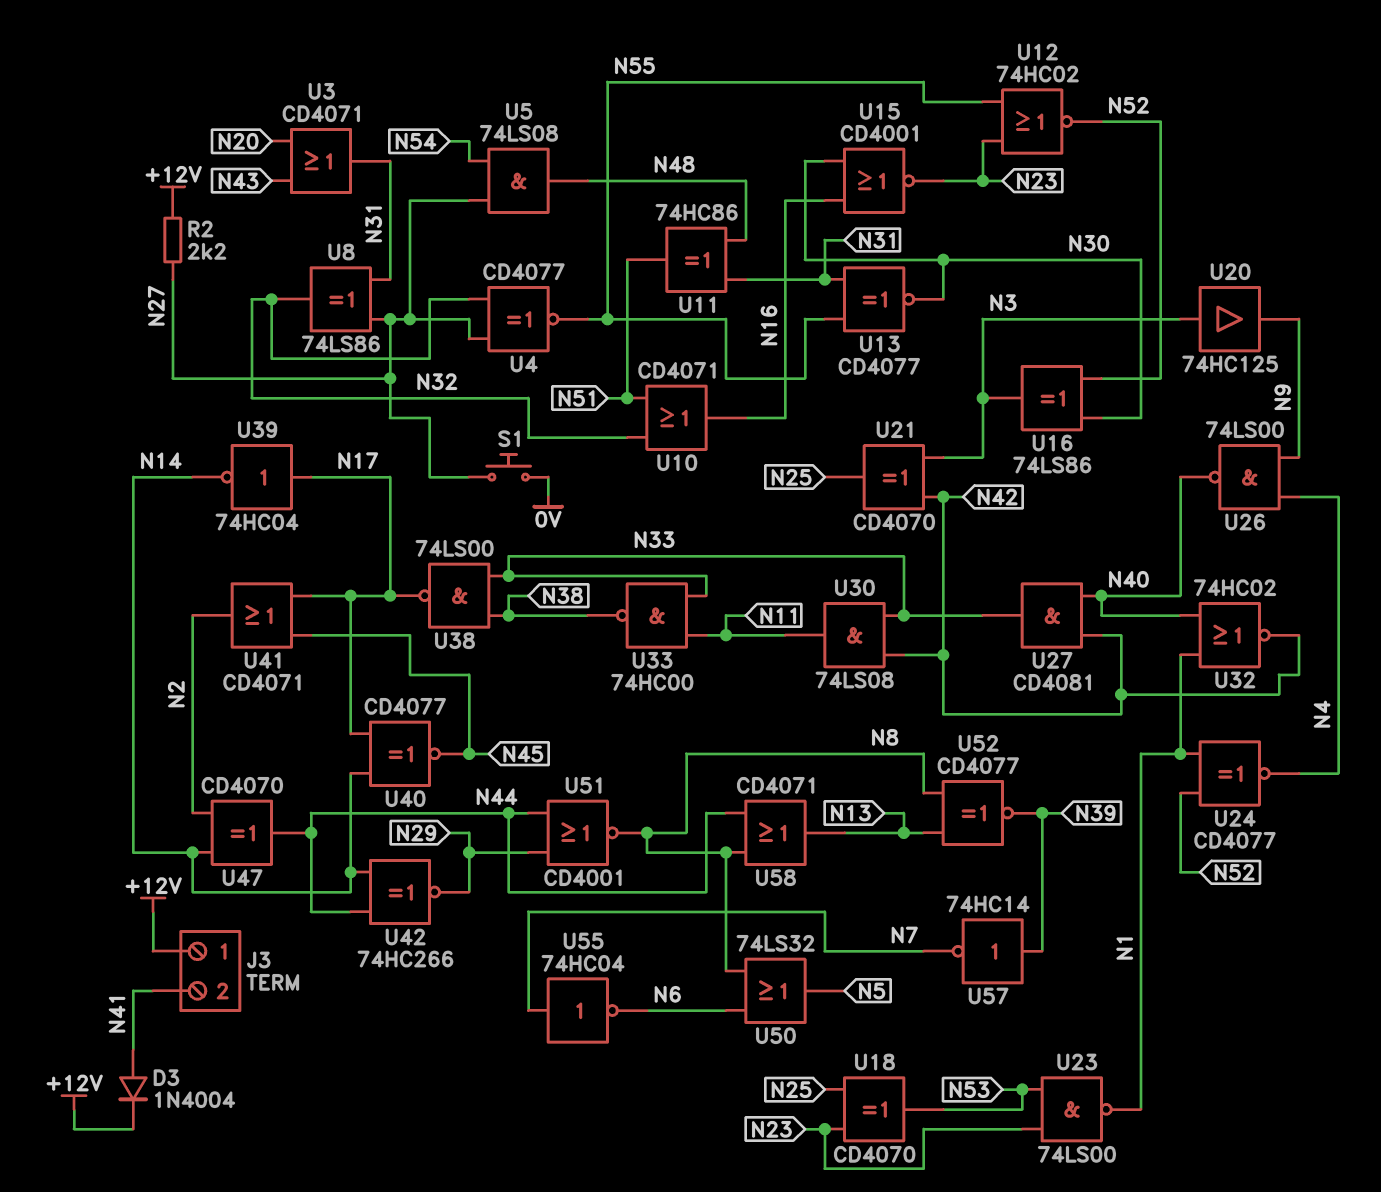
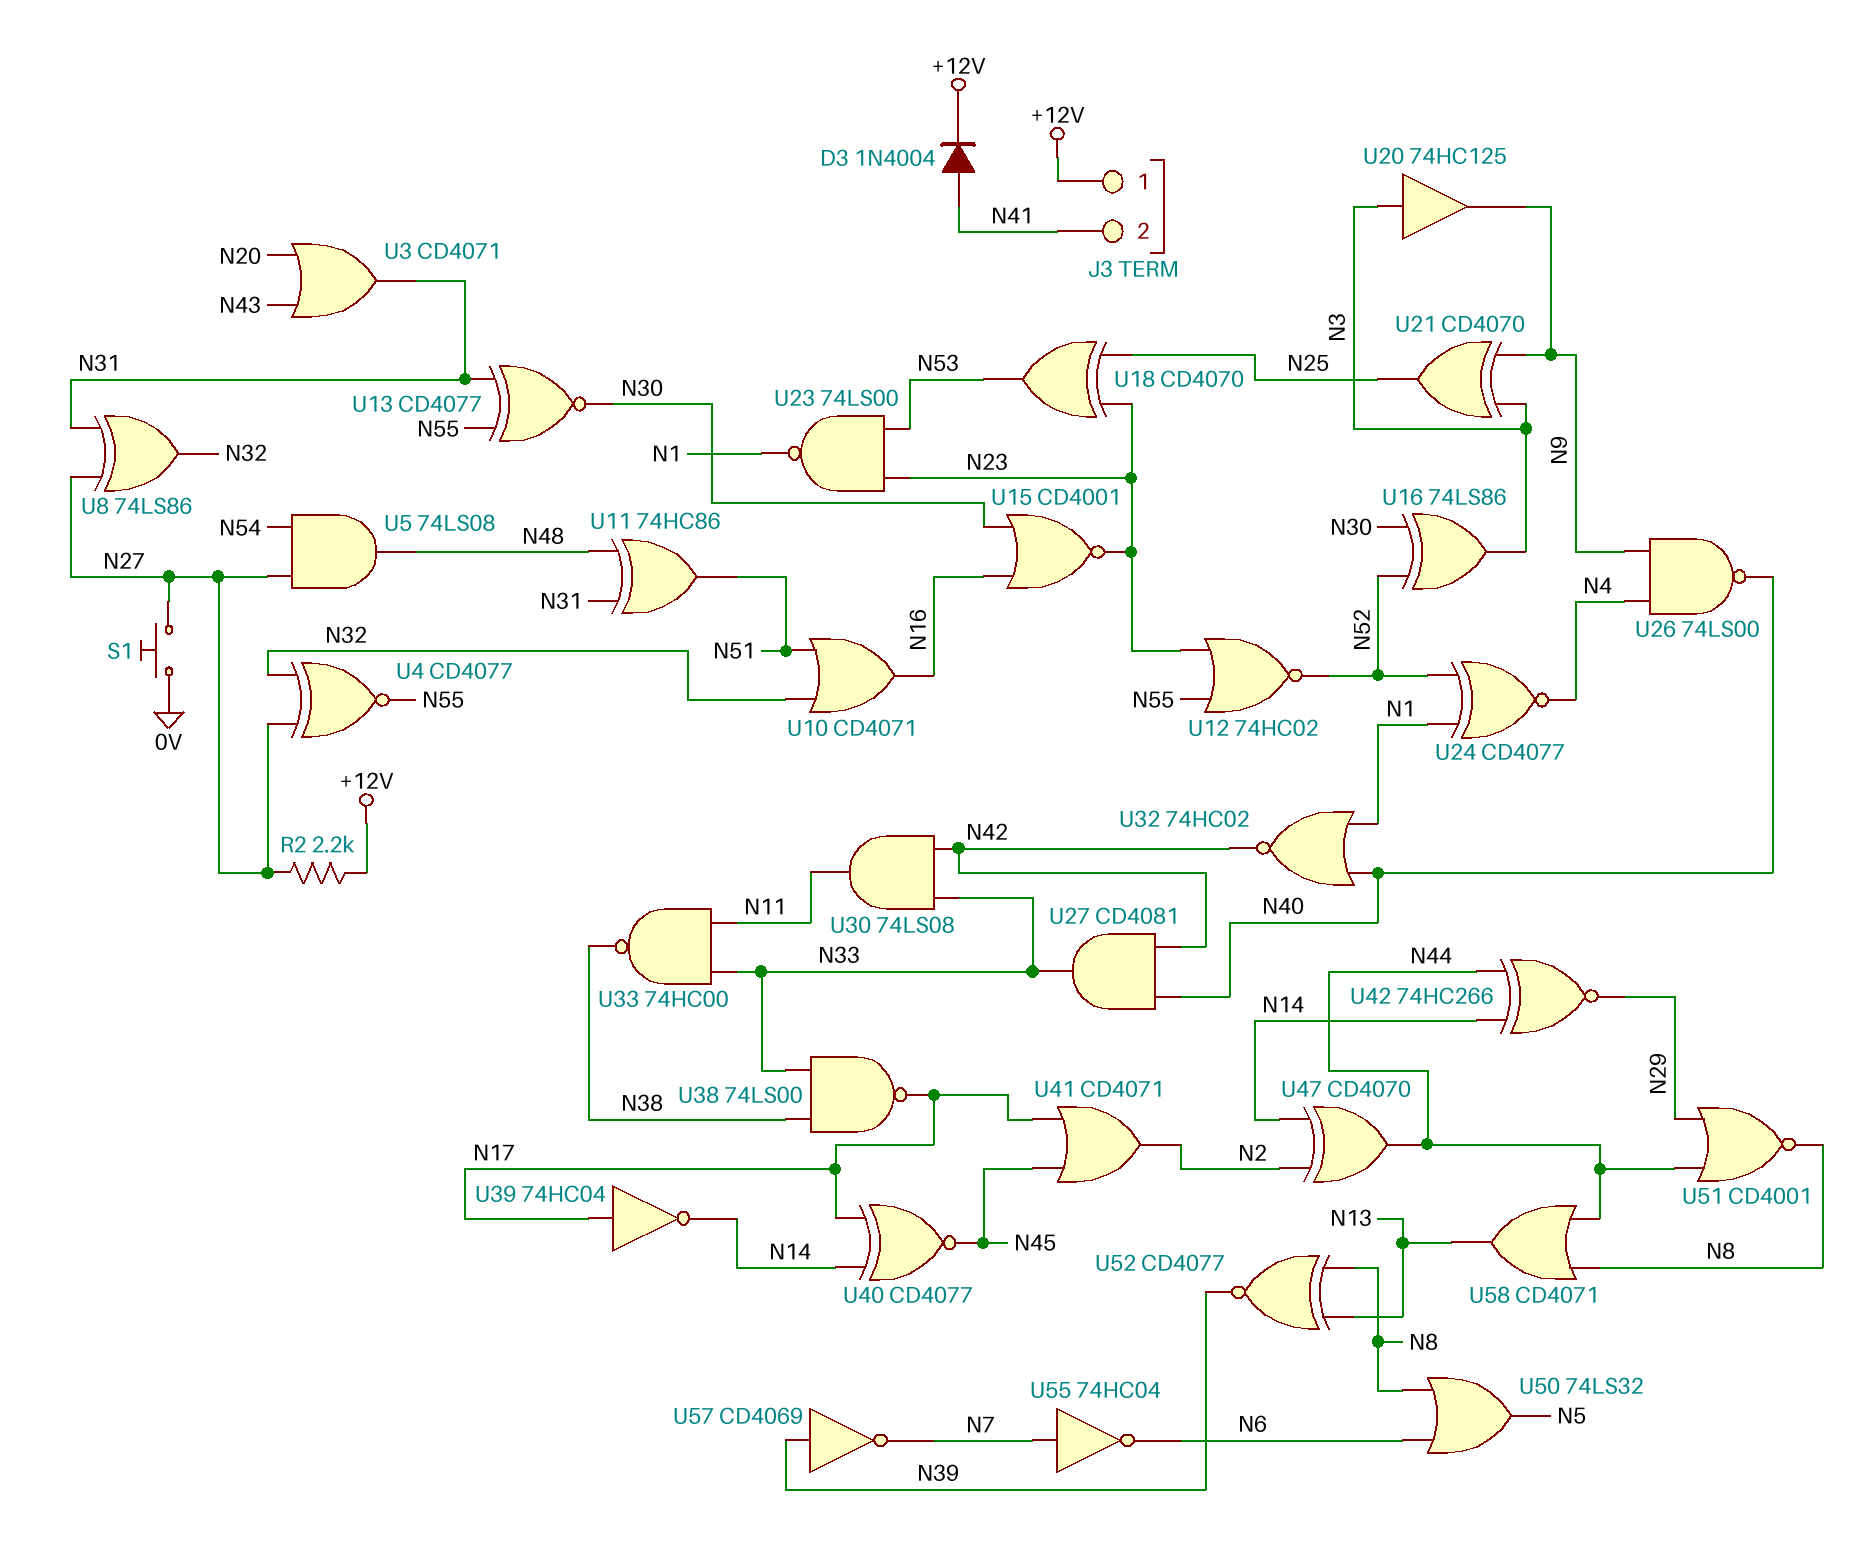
U21: XOR CD4070 (in N3, in N42, out N25) -> XOR CD4070 (in N3, in N9, out N25)
U57: NOT 74HC14 (in N39, out N7) -> NOT CD4069 (in N39, out N7)

